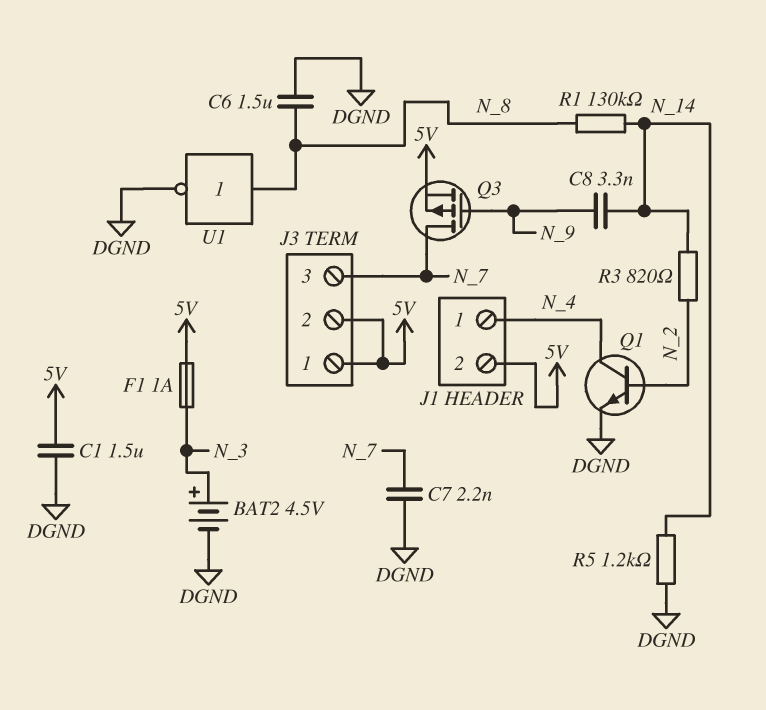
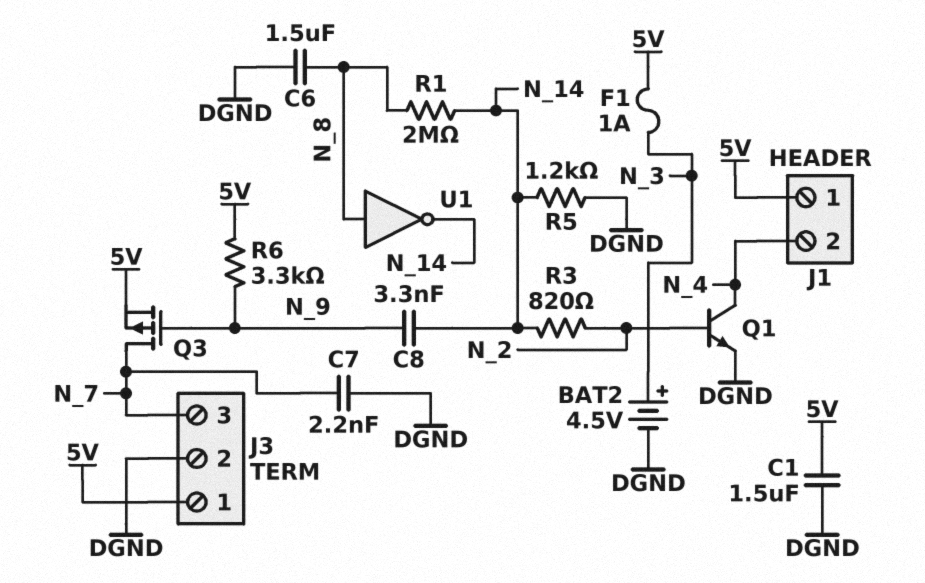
J1 pin 1: N_4 -> 5V
J1 pin 2: 5V -> N_4
J3 pin 2: 5V -> DGND
R1: 130k (N_8, N_14) -> 2M (N_8, N_14)
R6: none -> 3.3k (5V, N_9)
U1: NOT (in N_8, out DGND) -> NOT (in N_8, out N_14)

